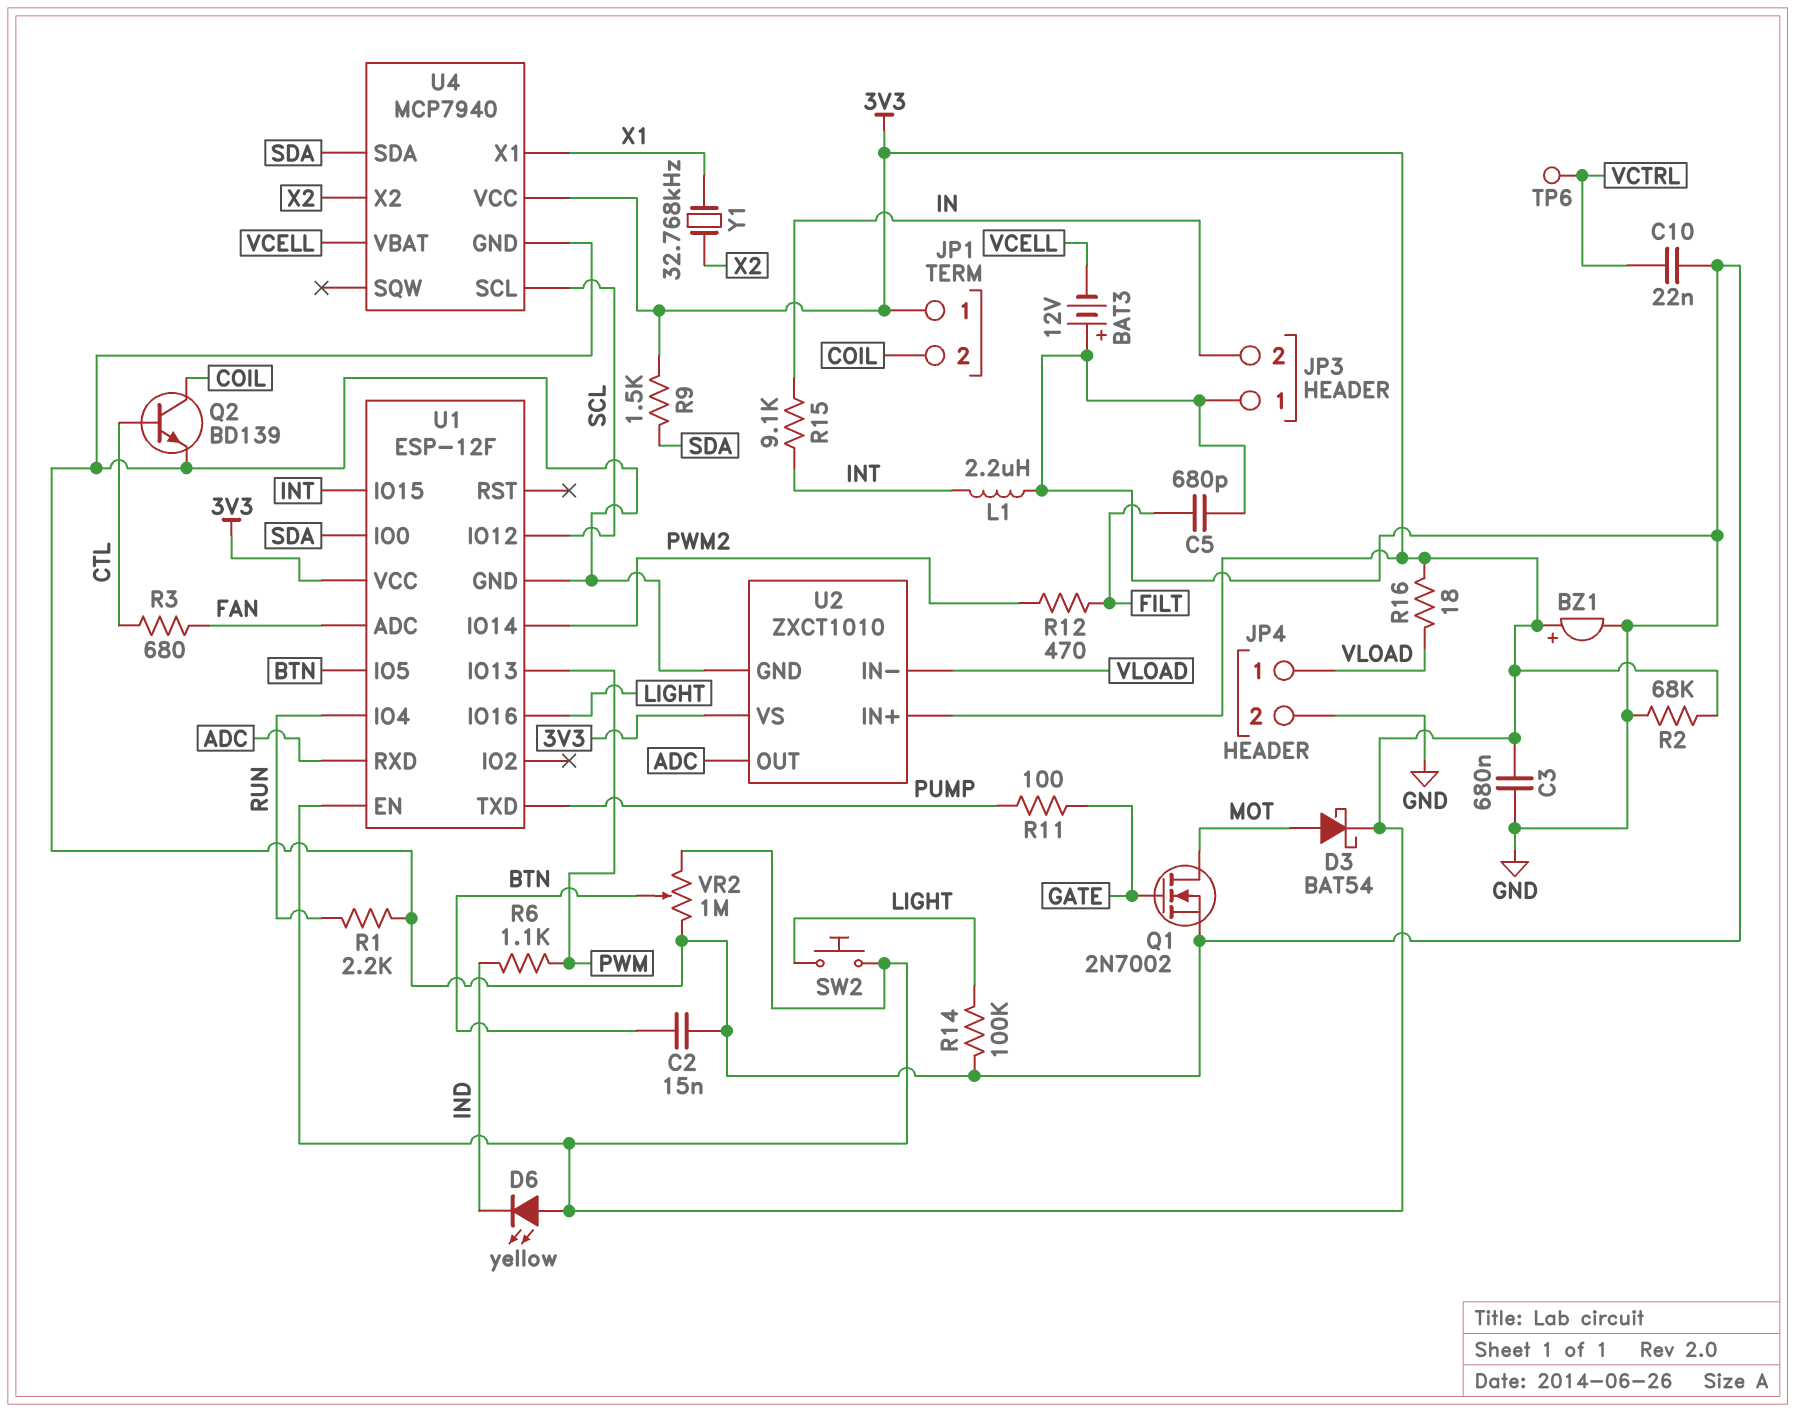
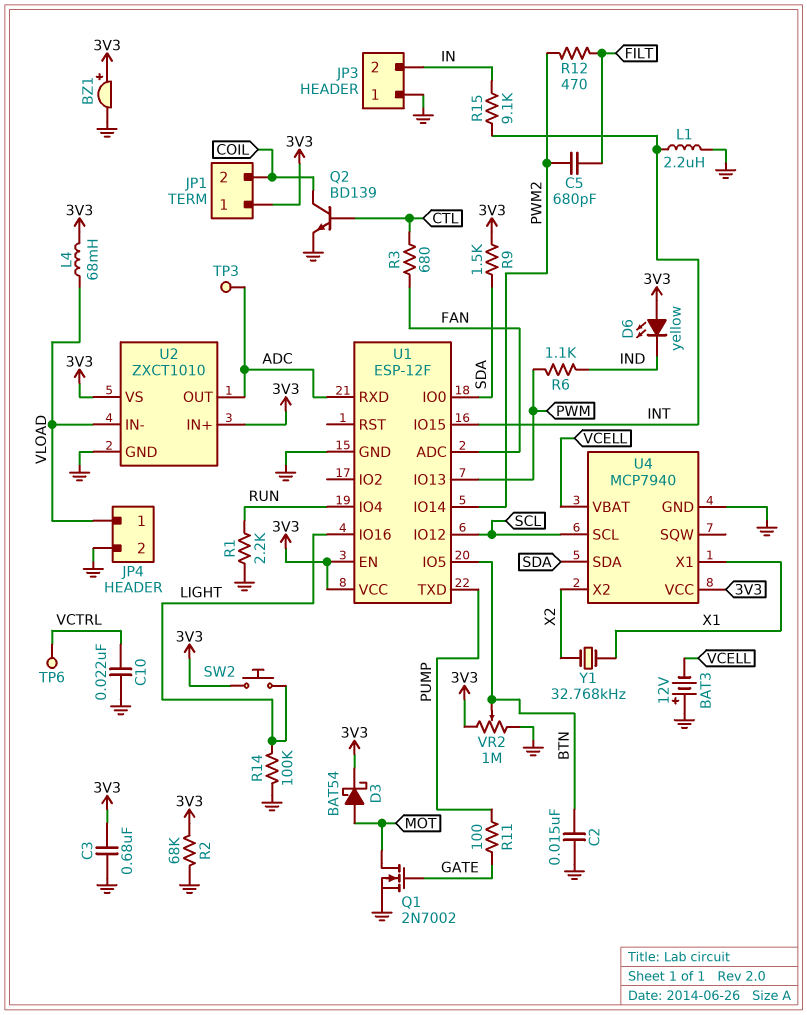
C5: 680pF (FILT, GND) -> 680pF (FILT, PWM2)
L4: none -> 68mH (3V3, VLOAD)
R16: 18 (3V3, VLOAD) -> none
TP3: none -> test point (ADC)

